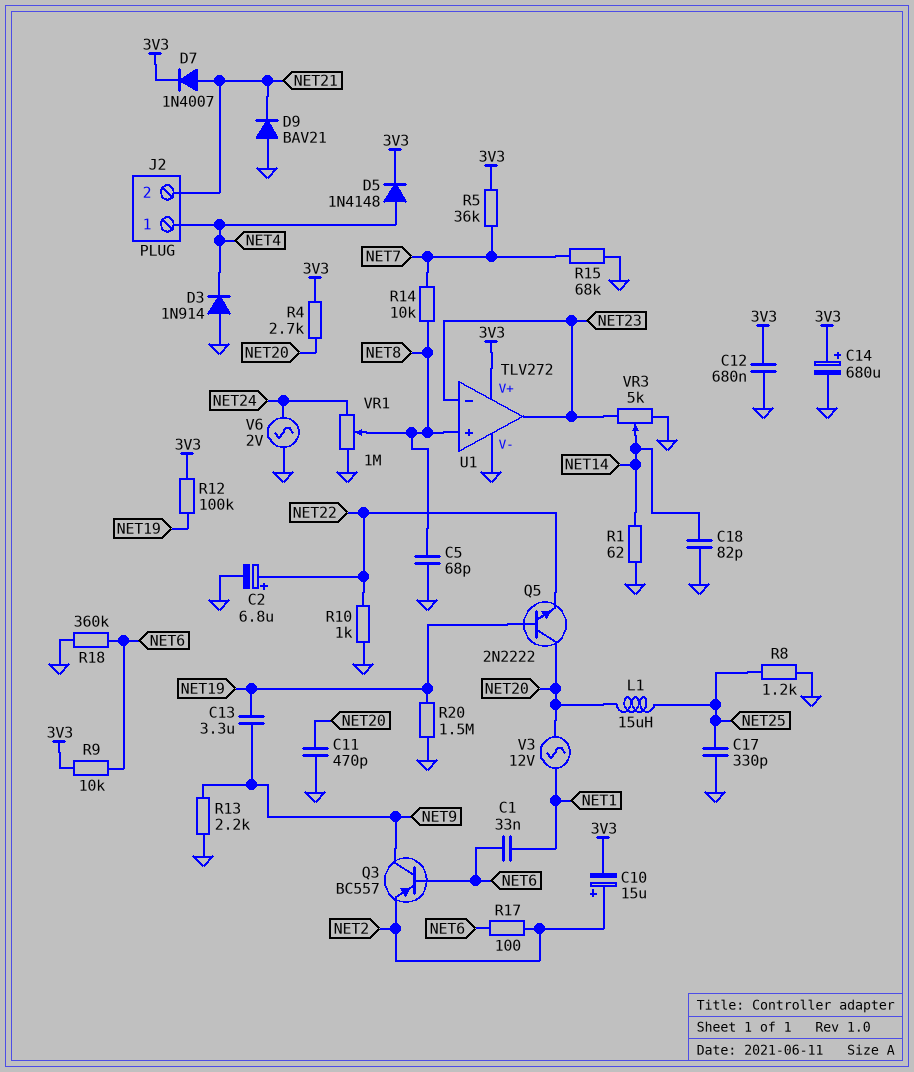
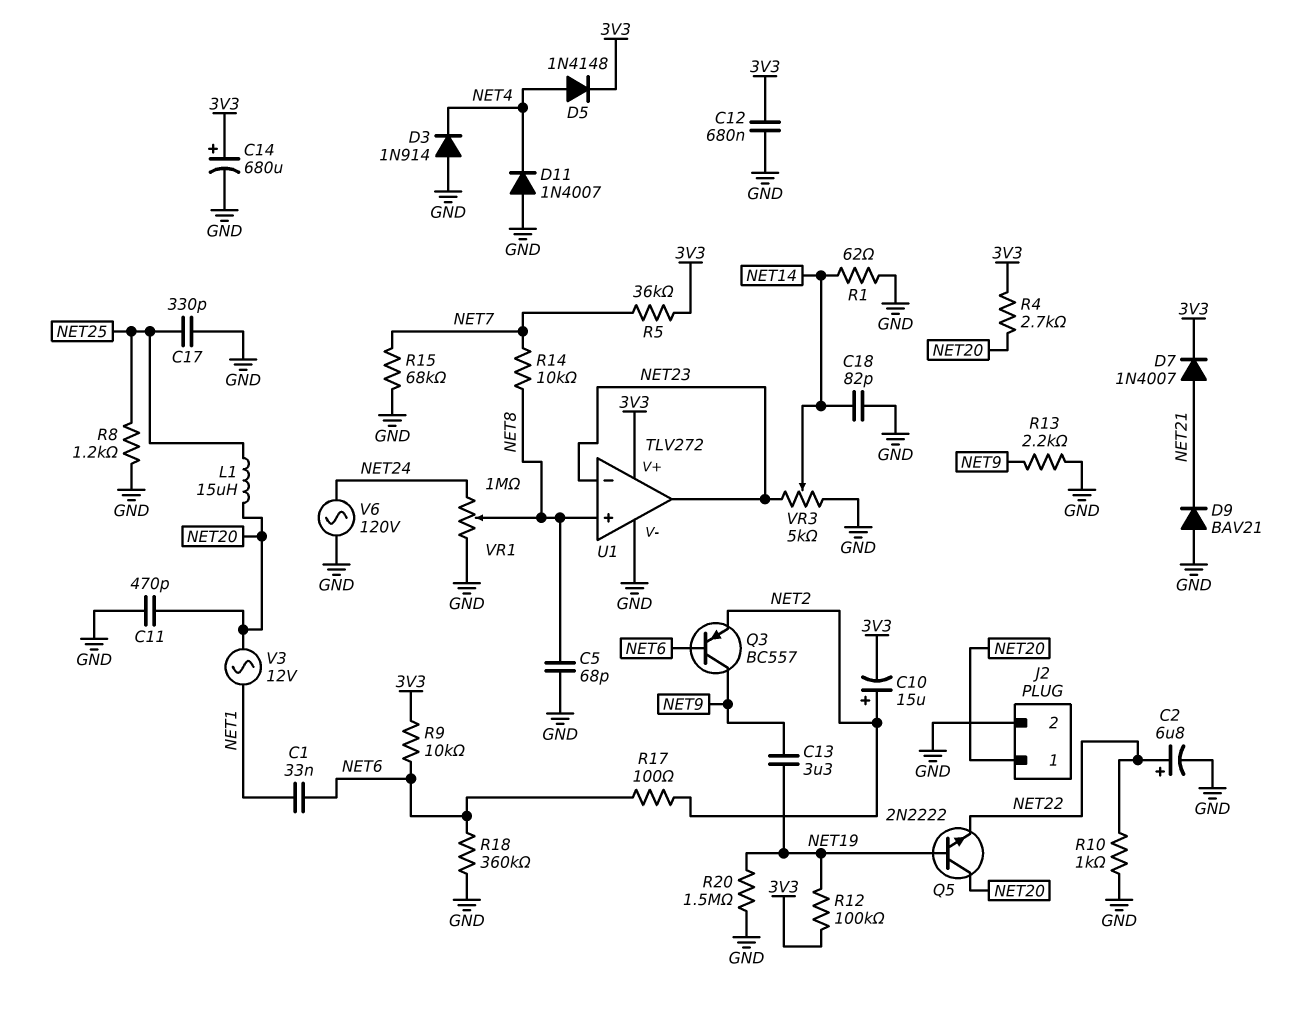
D11: none -> diode 1N4007 (A GND, K NET4)
J2 pin 1: NET4 -> NET20
J2 pin 2: NET21 -> GND
V6: AC 2V (GND, NET24) -> AC 120V (GND, NET24)

